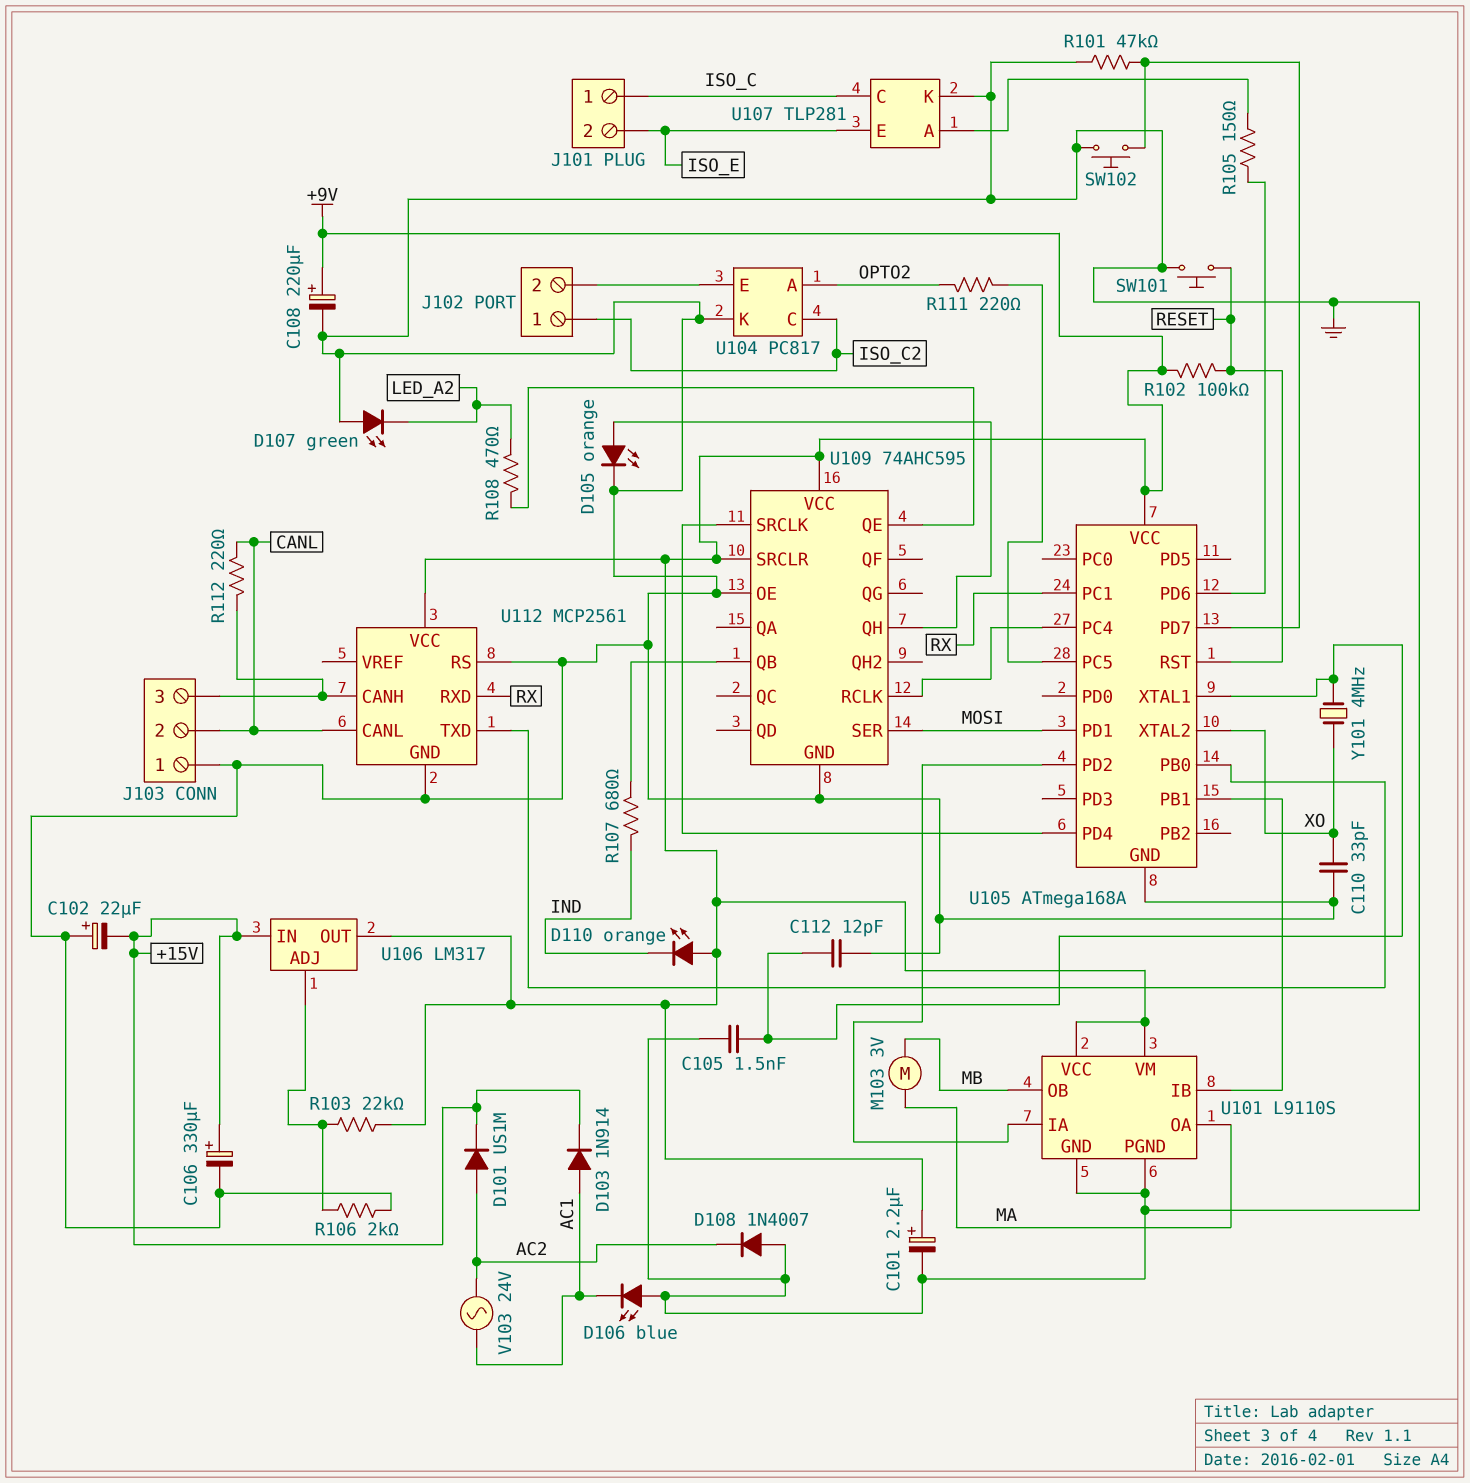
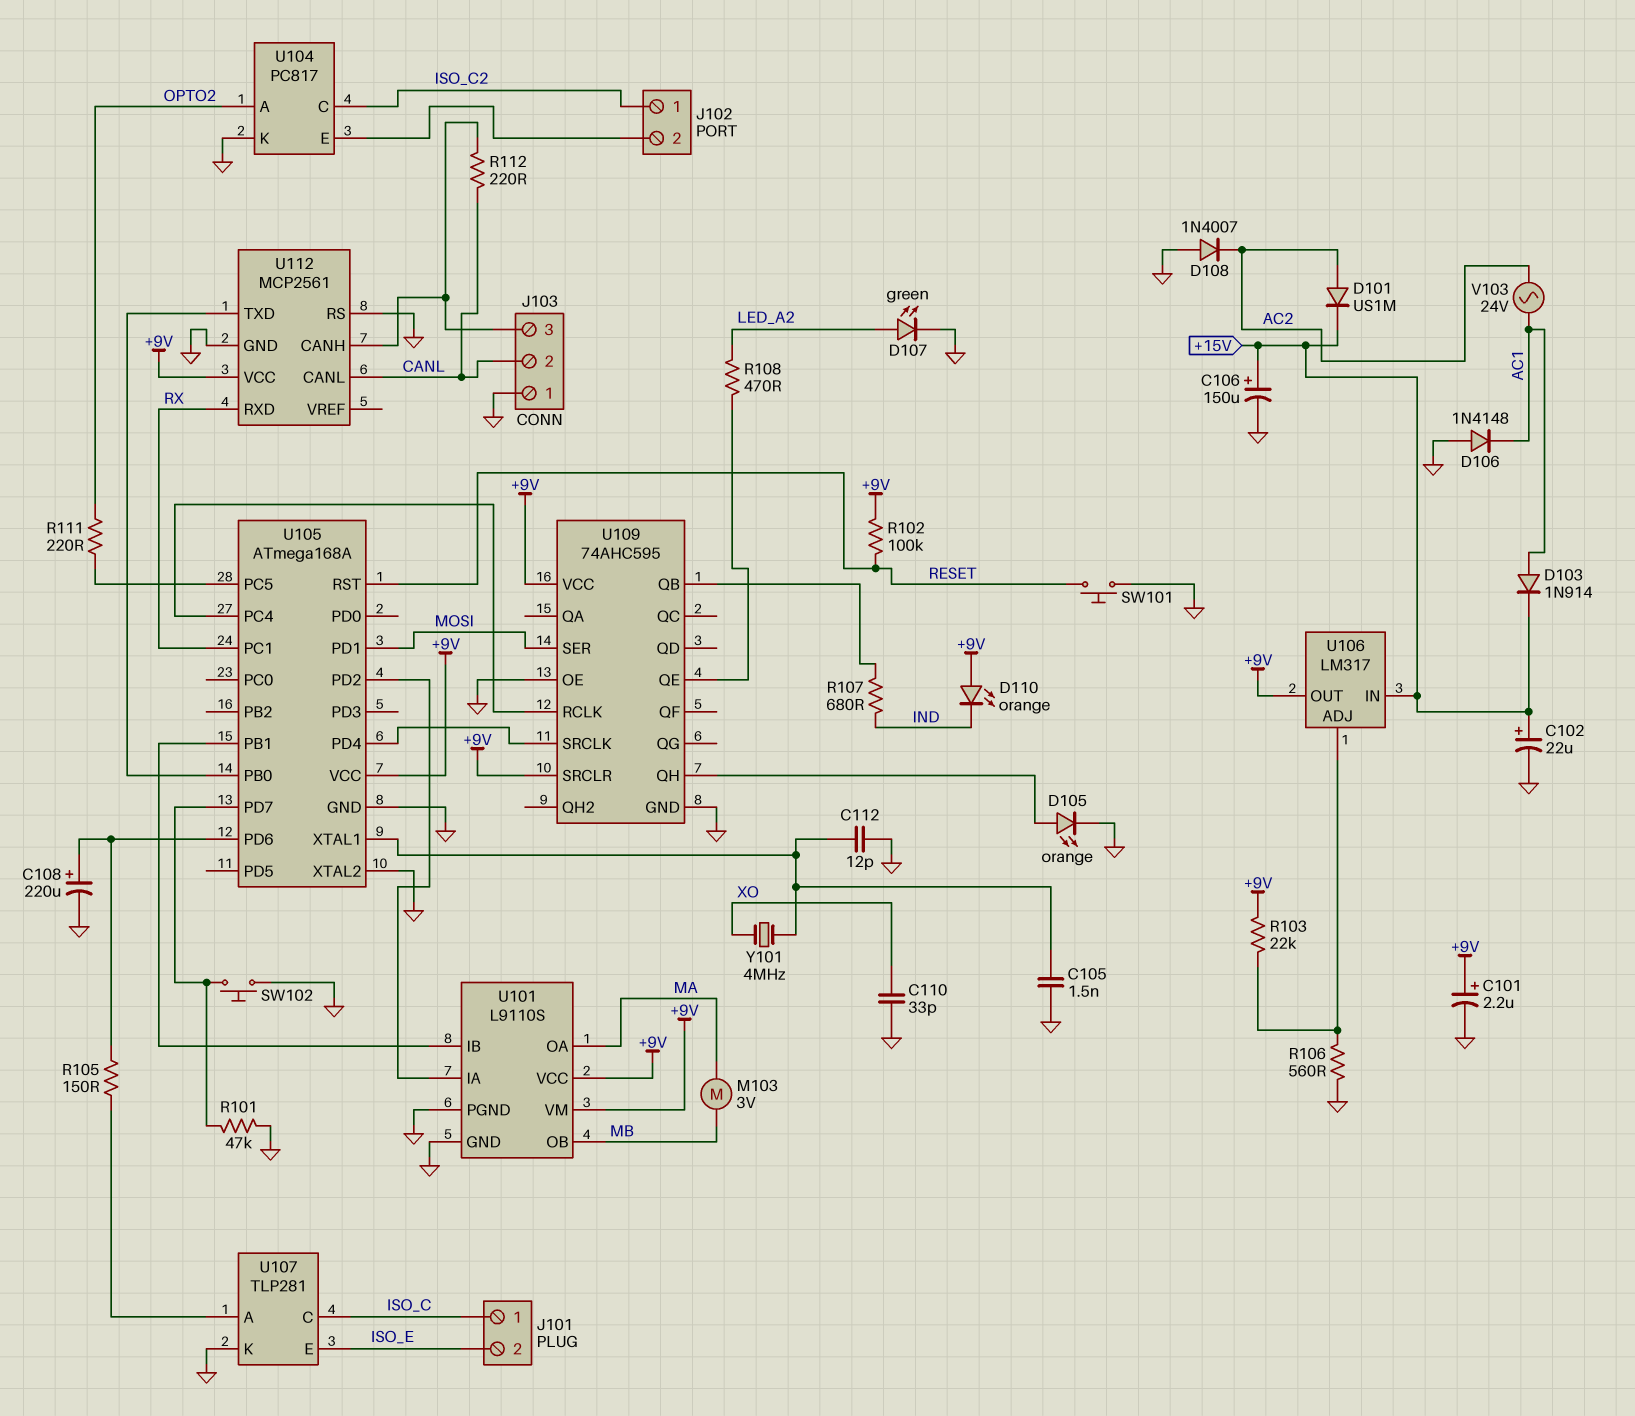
C102: 22uF (plus GND, minus +15V) -> 22uF (plus +15V, minus GND)
C106: 330uF (plus +15V, minus GND) -> 150uF (plus +15V, minus GND)
C108: 220uF (plus +9V, minus GND) -> 220uF (plus U105/PD6, minus GND)
D106: LED blue (A GND, K AC1) -> diode 1N4148 (A GND, K AC1)
D107: LED green (A GND, K LED_A2) -> LED green (A LED_A2, K GND)
R106: 2k (GND, U106/ADJ) -> 560 (GND, U106/ADJ)
U105 pin XTAL2: XO -> GND

